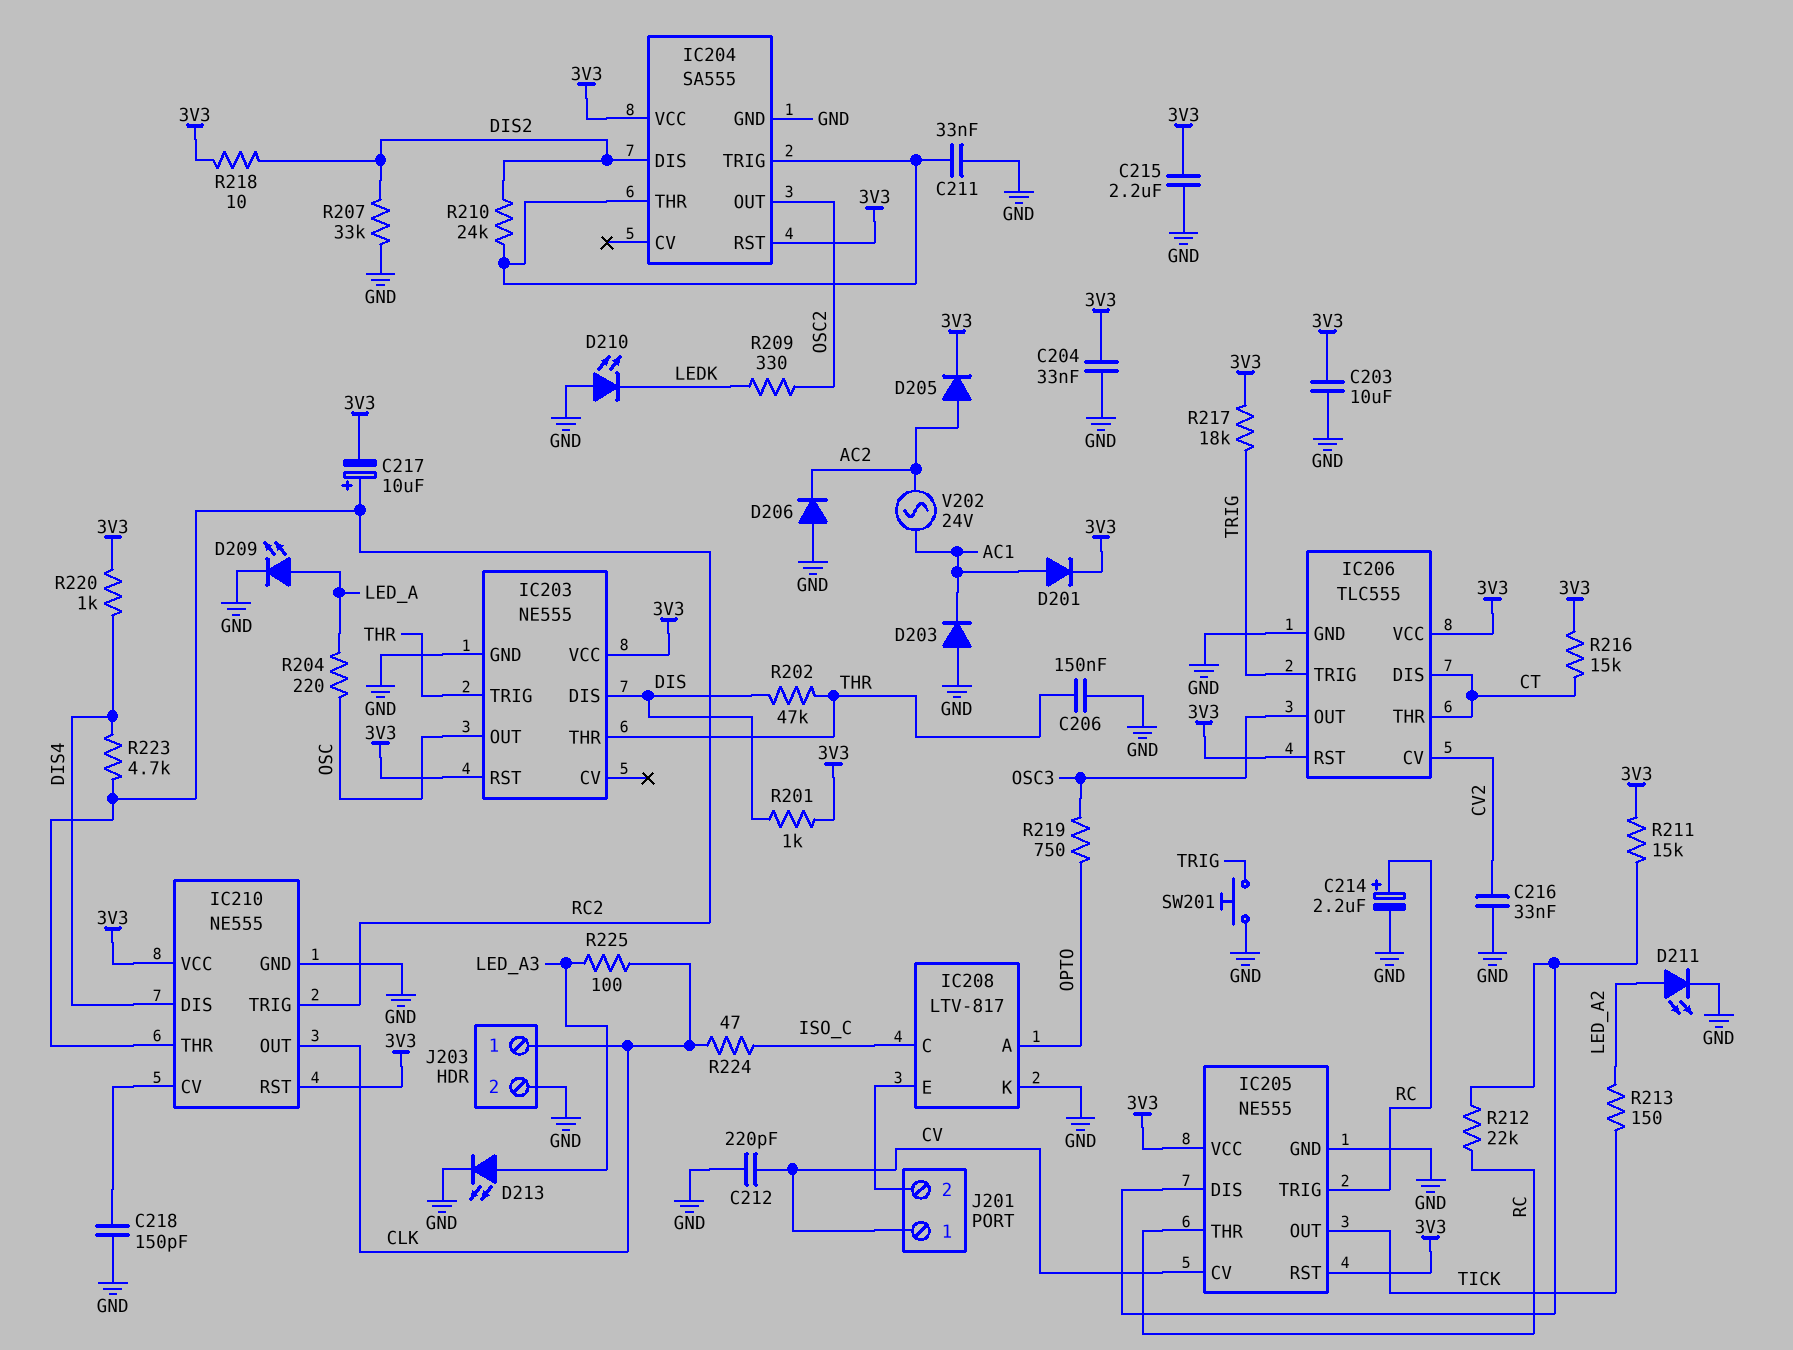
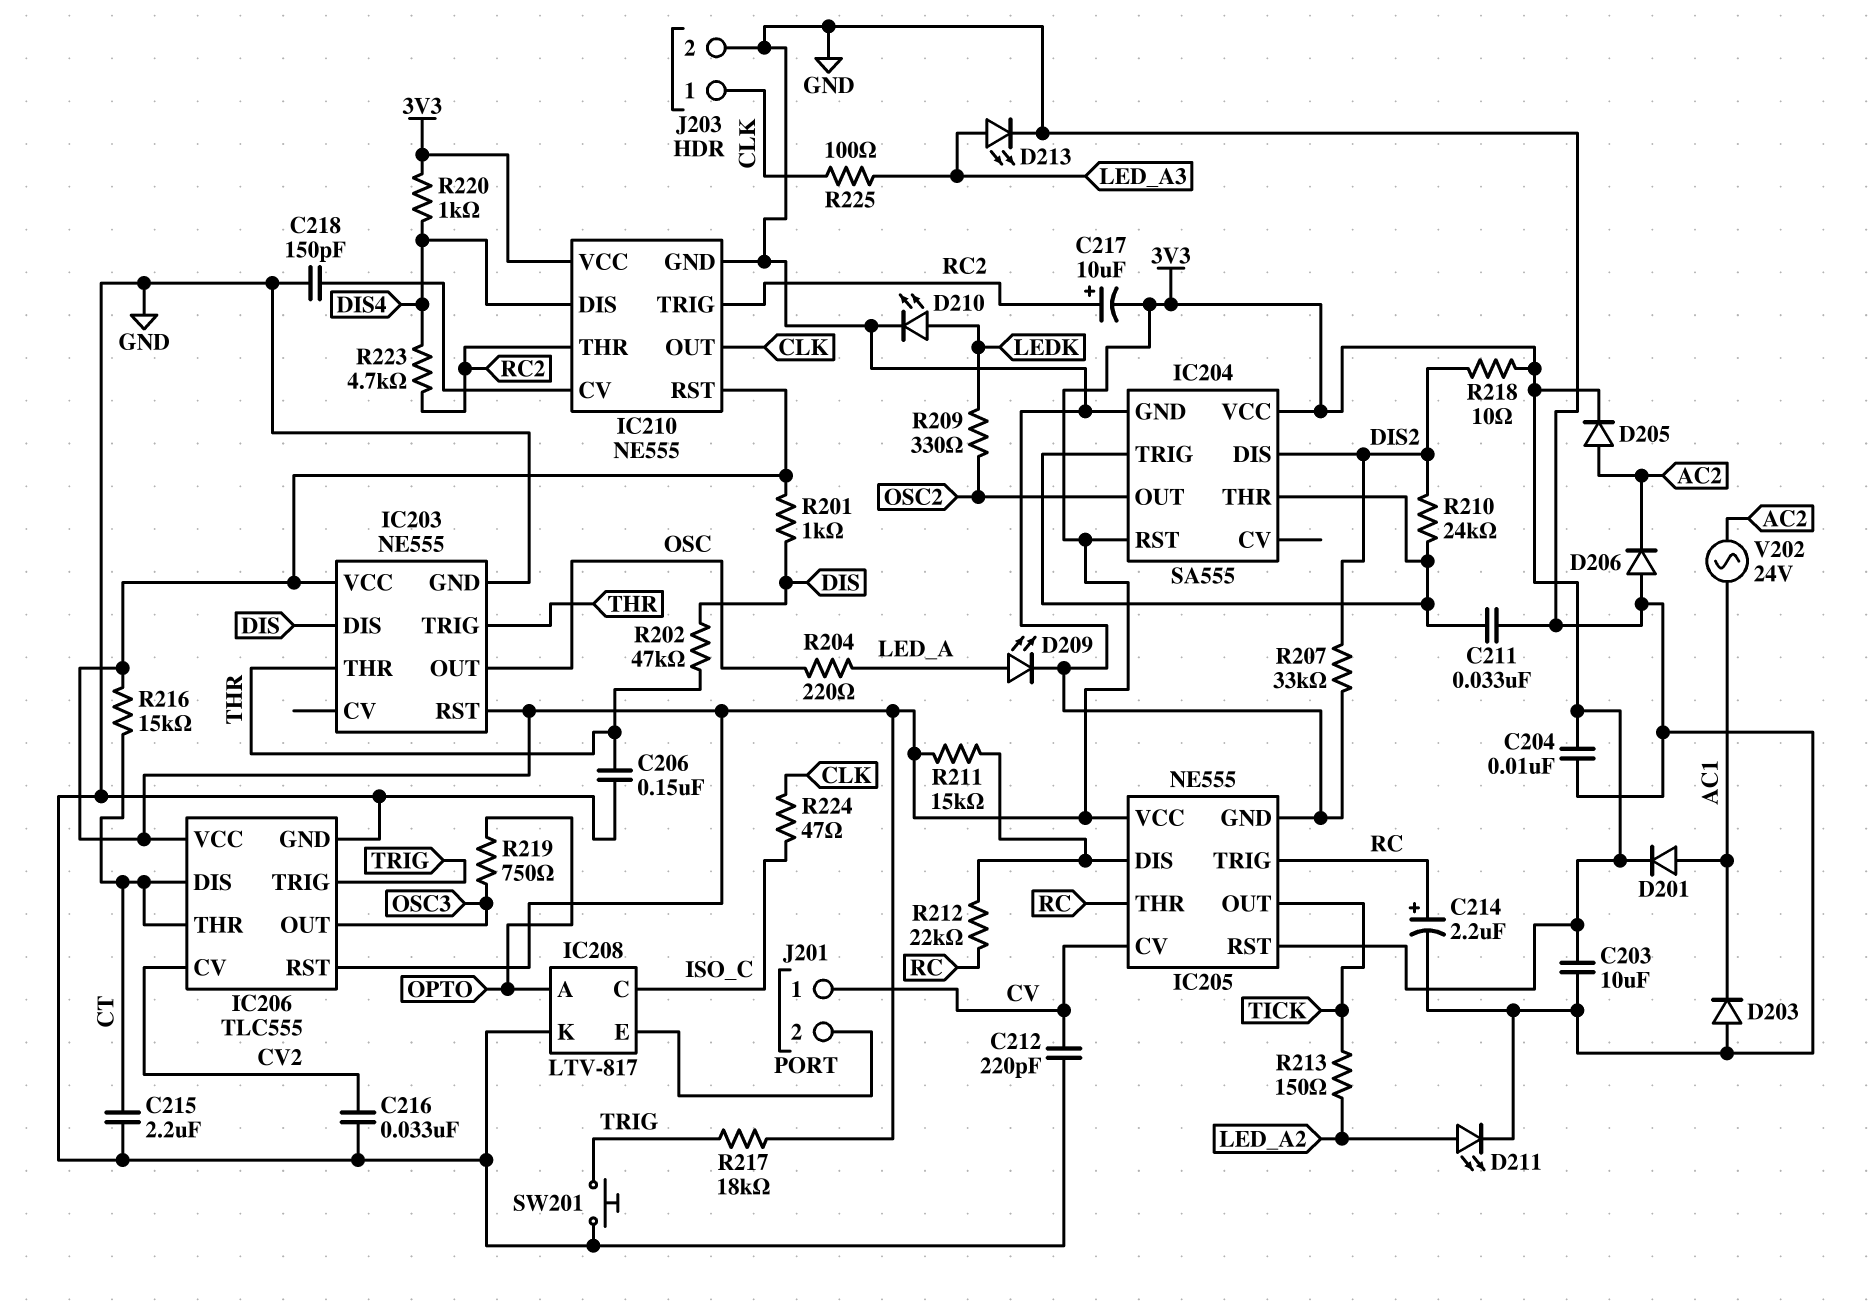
C204: 33nF (3V3, GND) -> 10nF (3V3, GND)
C215: 2.2uF (3V3, GND) -> 2.2uF (CT, GND)
D210: LED (A GND, K LEDK) -> LED (A LEDK, K GND)

